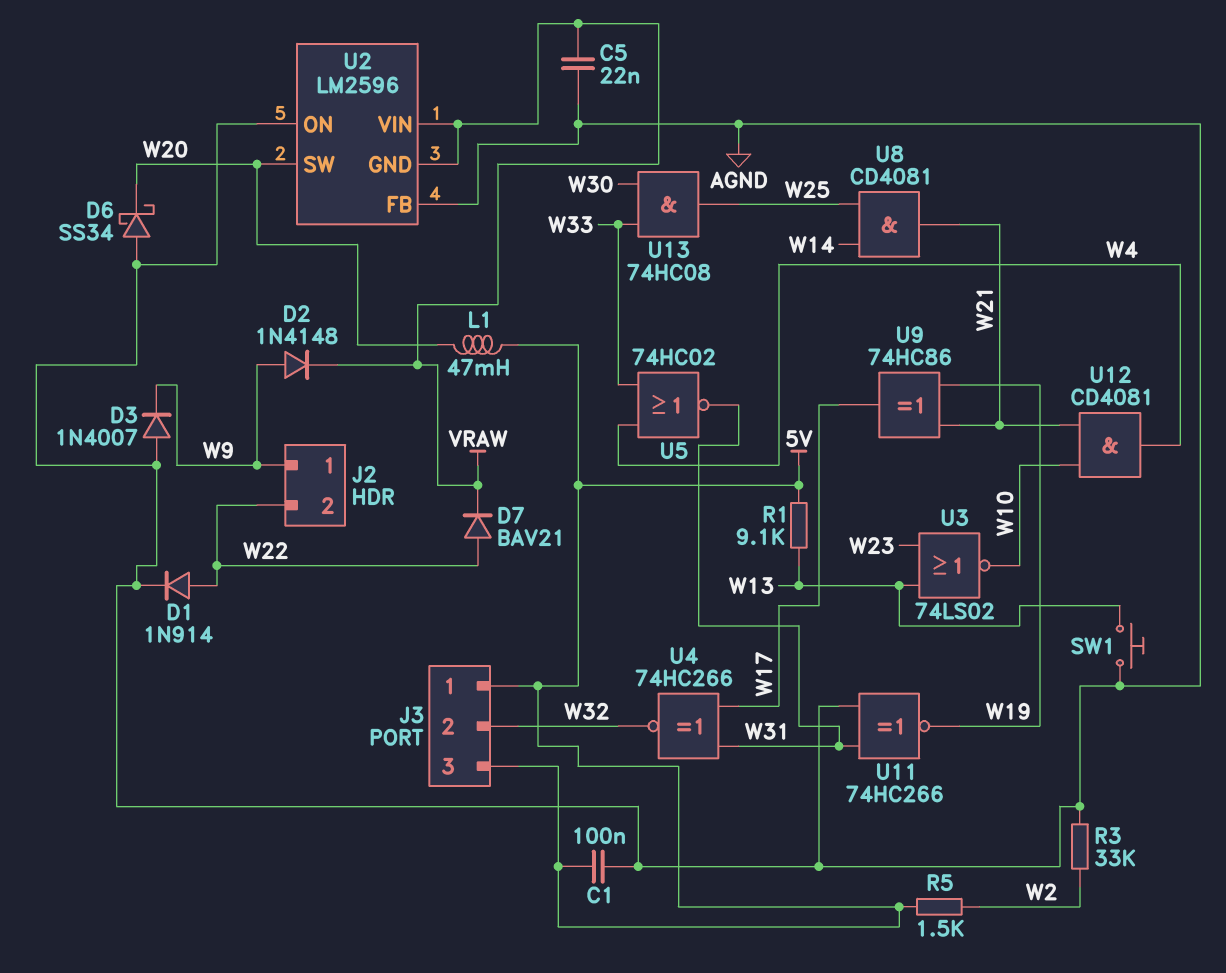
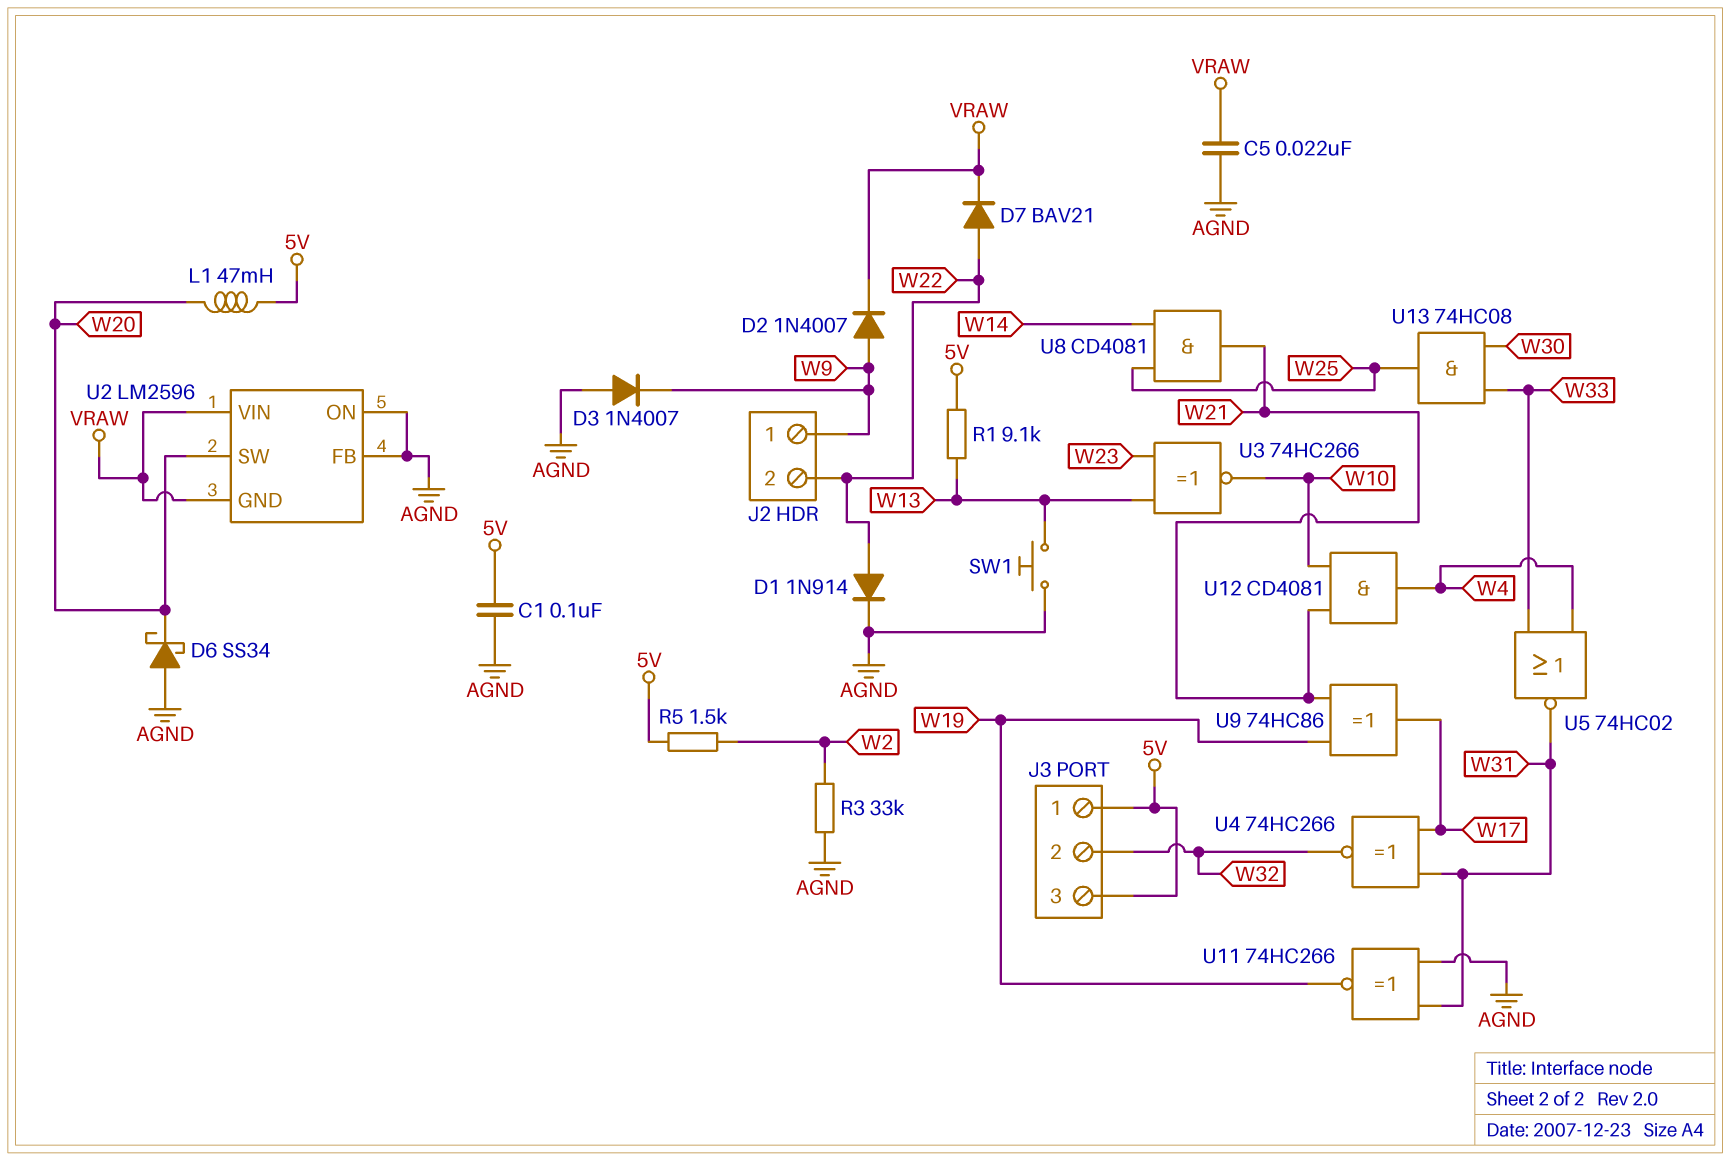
D2: diode 1N4148 (A W9, K VRAW) -> diode 1N4007 (A W9, K VRAW)
U3: NOR 74LS02 (in W13, in W23, out W10) -> XNOR 74HC266 (in W13, in W23, out W10)

